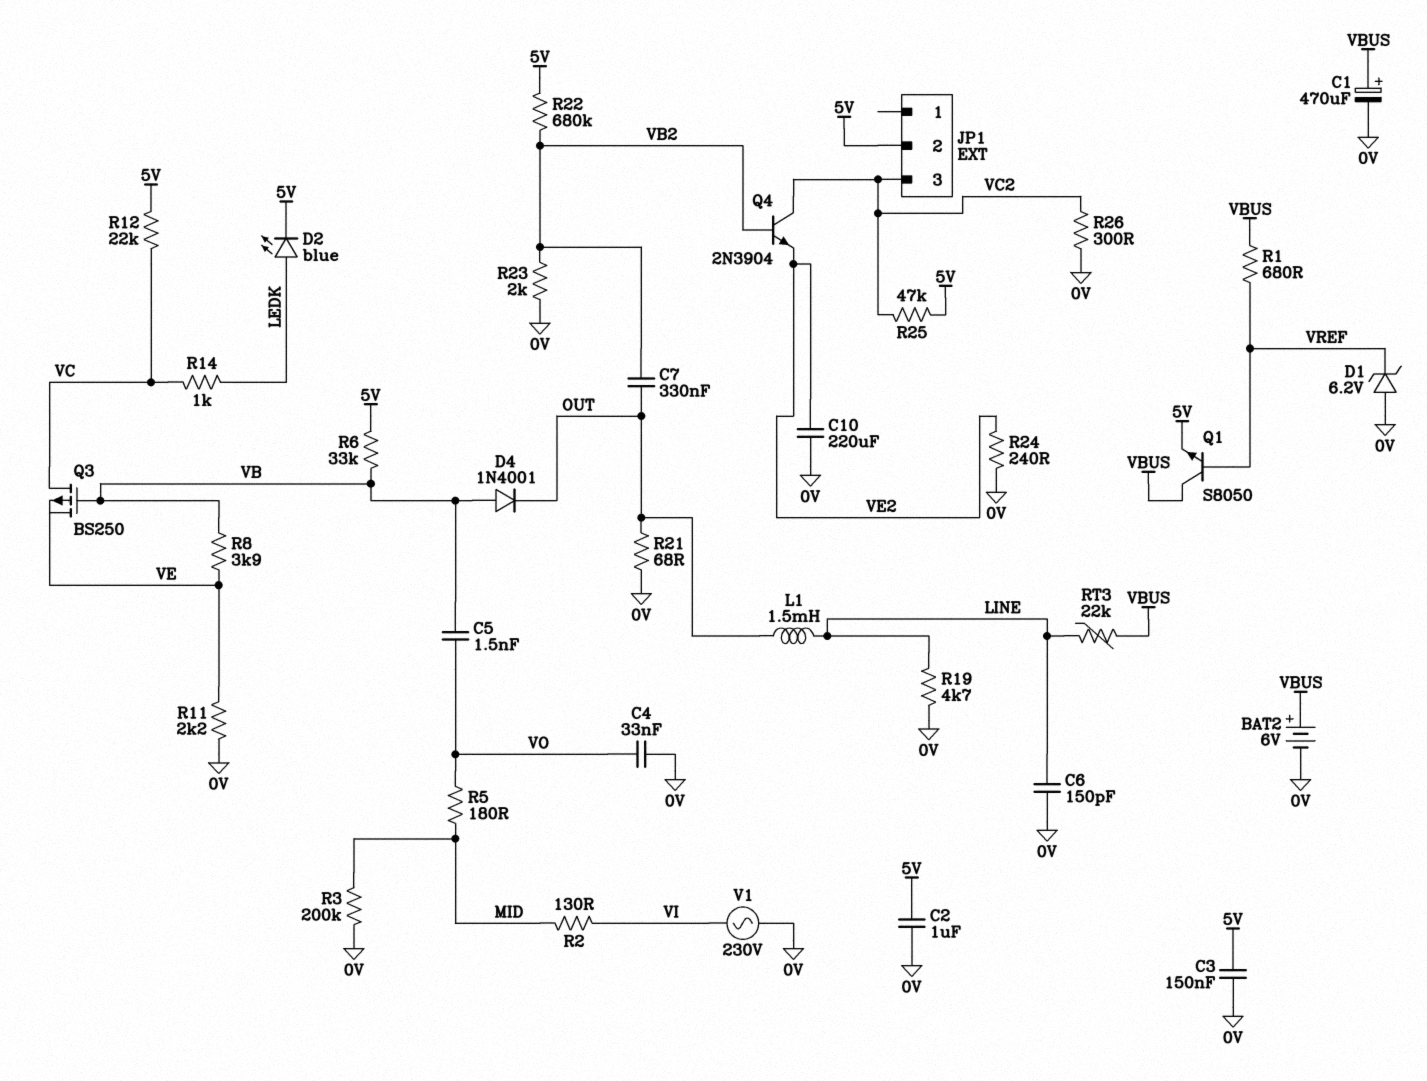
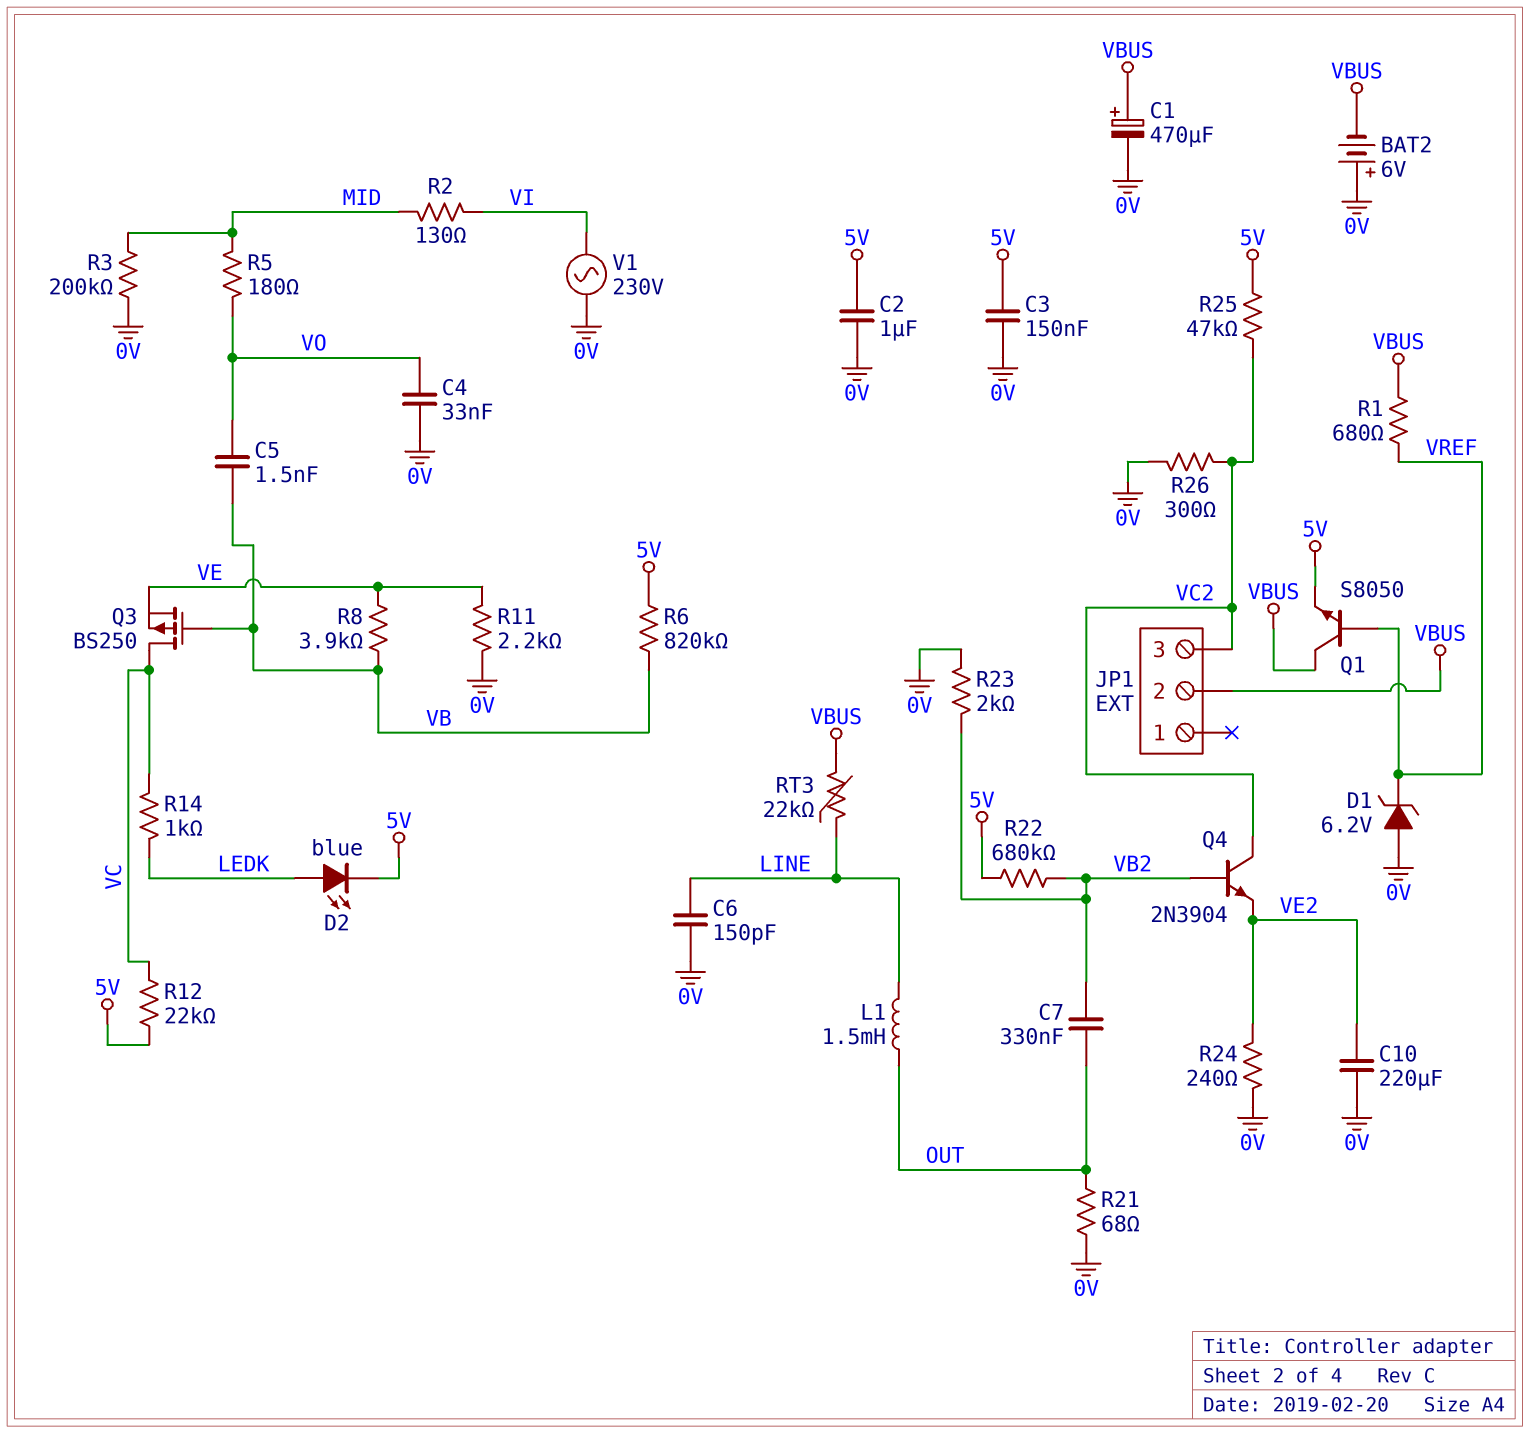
BAT2: 6V (plus VBUS, minus 0V) -> 6V (plus 0V, minus VBUS)
D4: diode 1N4001 (A VB, K OUT) -> none
JP1 pin 2: 5V -> VBUS
R6: 33k (5V, VB) -> 820k (5V, VB)
R19: 4.7k (0V, LINE) -> none

